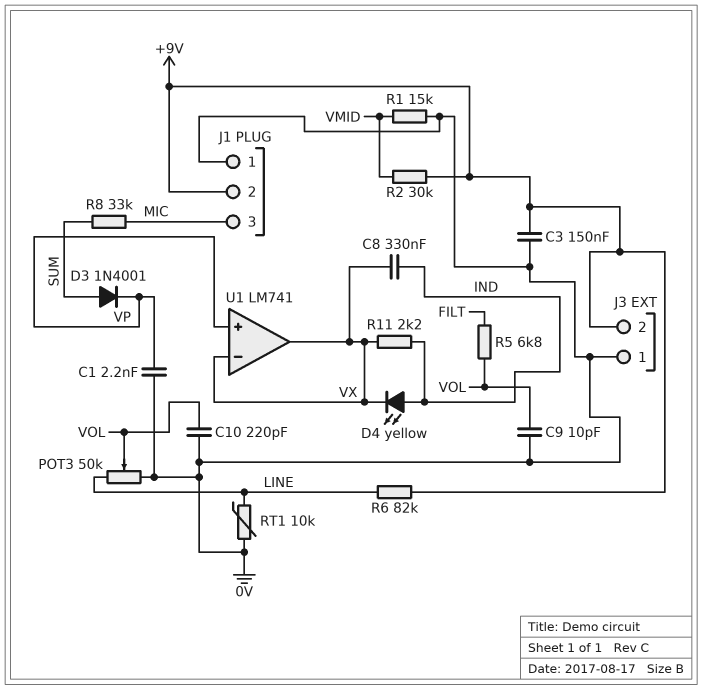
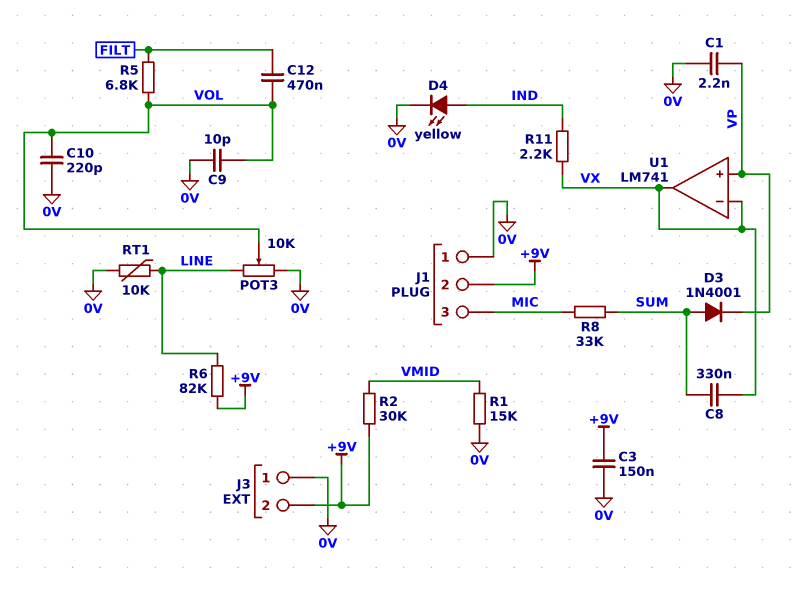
C8: 330nF (IND, VX) -> 330nF (SUM, VX)
C12: none -> 470nF (FILT, VOL)
D4: LED yellow (A IND, K VX) -> LED yellow (A IND, K 0V)
POT3: 50k (0V, LINE, wiper VOL) -> 10k (0V, LINE, wiper VOL)

